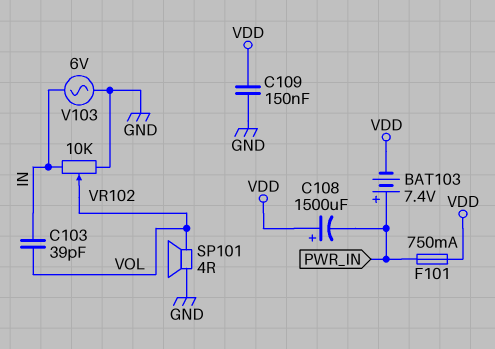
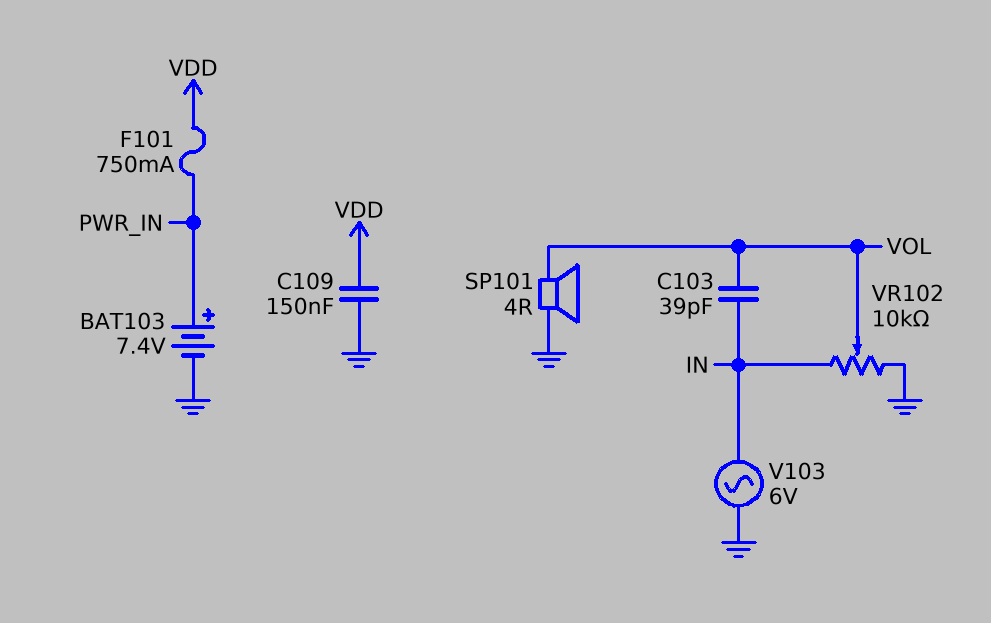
BAT103: 7.4V (plus PWR_IN, minus VDD) -> 7.4V (plus PWR_IN, minus GND)
C108: 1500uF (plus VDD, minus PWR_IN) -> none

